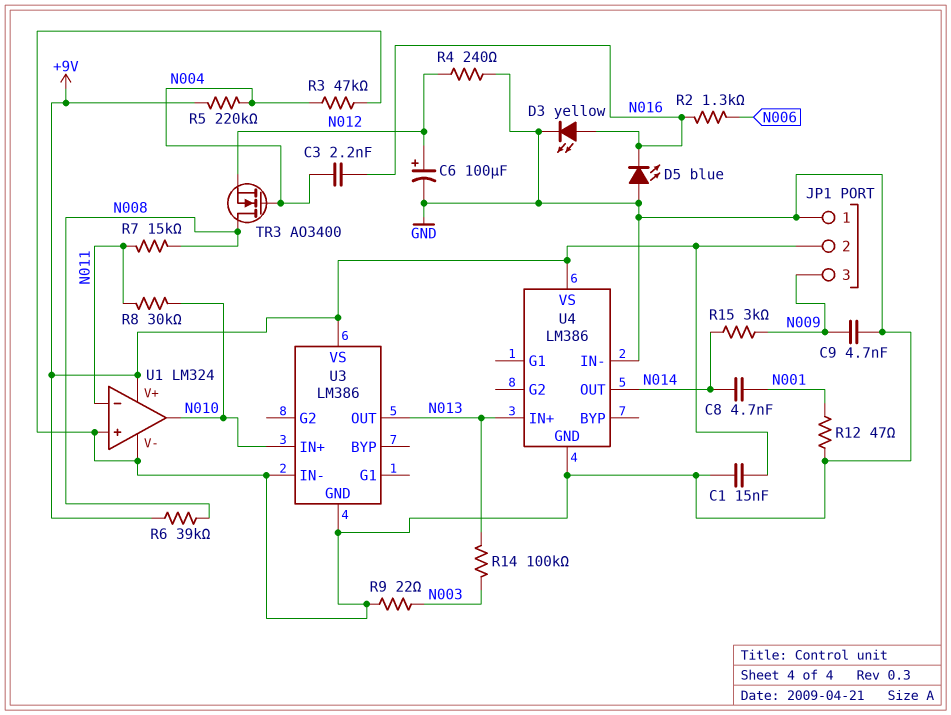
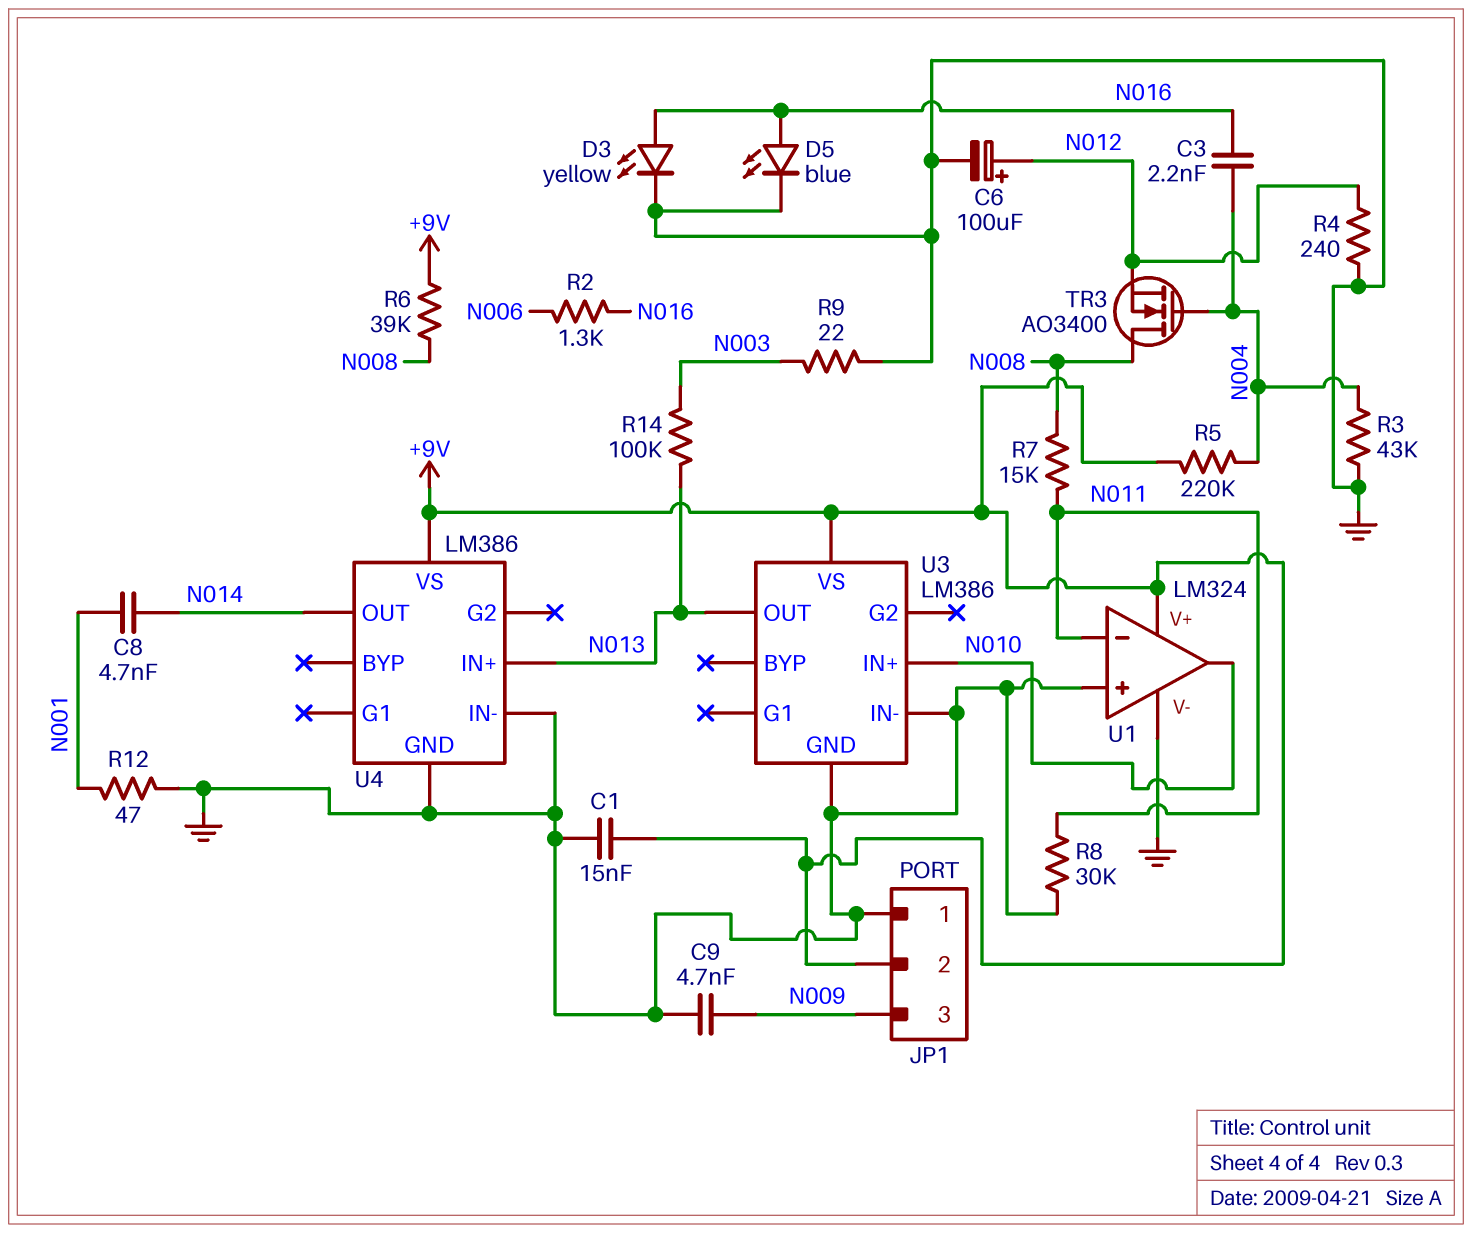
D5: LED blue (A GND, K N016) -> LED blue (A N016, K GND)
R3: 47k (GND, N004) -> 43k (GND, N004)
R8: 30k (N010, N011) -> 30k (GND, N011)
R15: 3k (N009, N014) -> none

